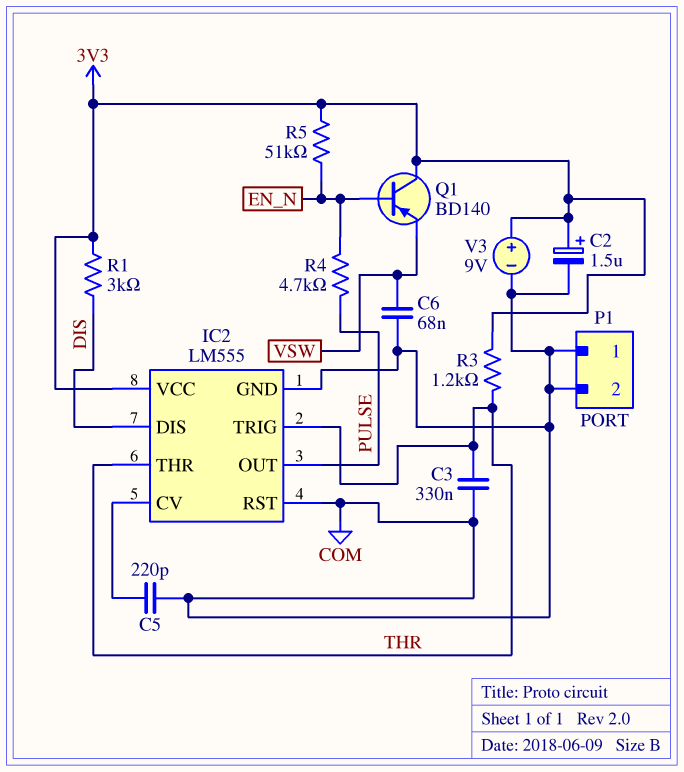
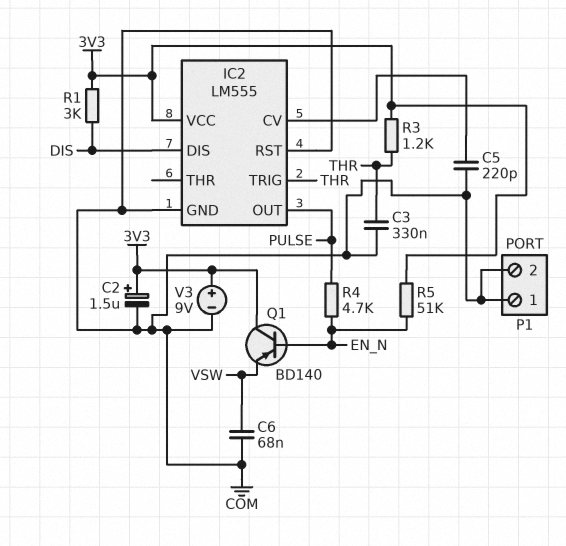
IC2 pin THR: THR -> none

